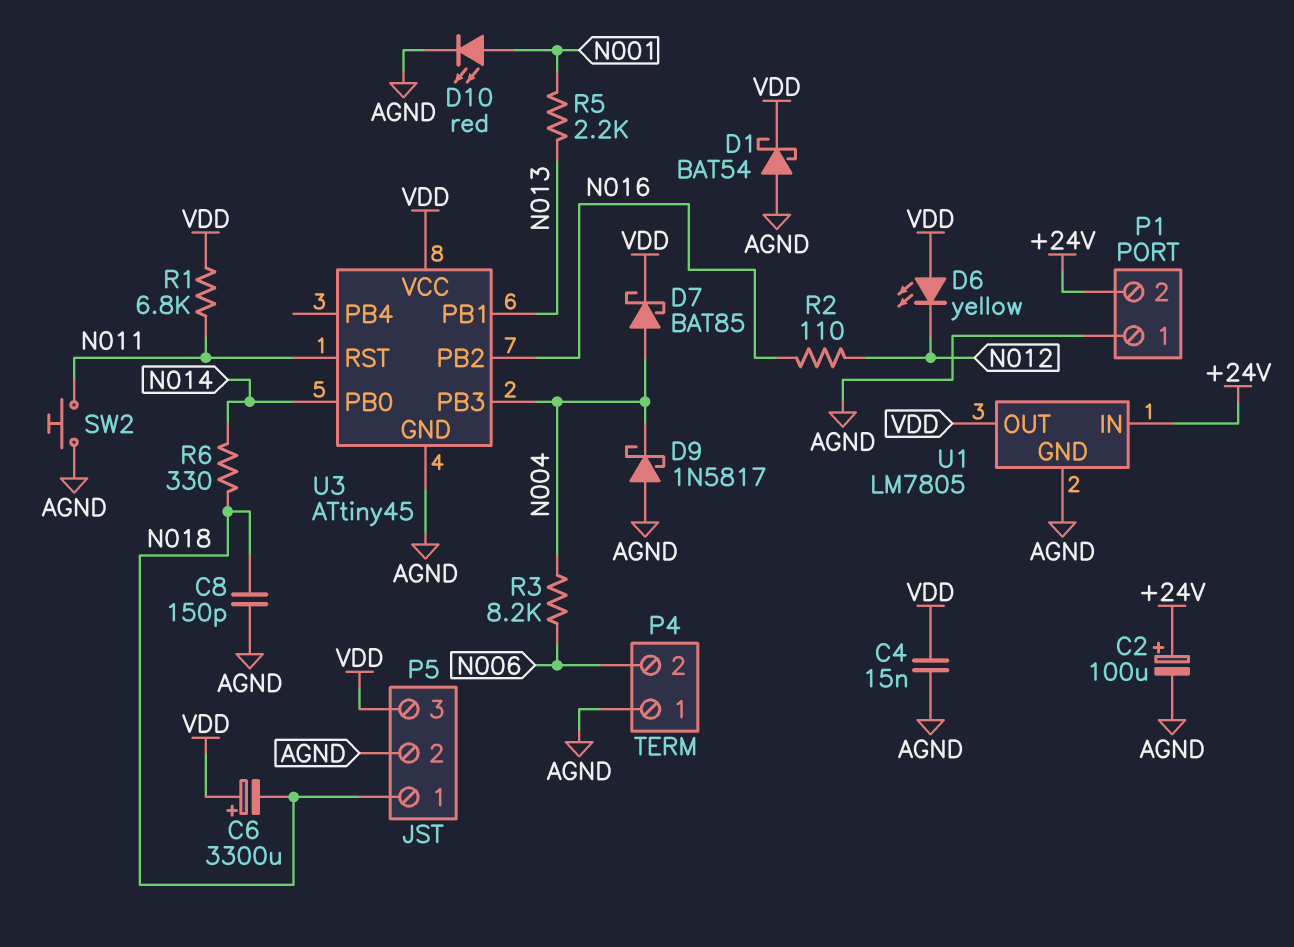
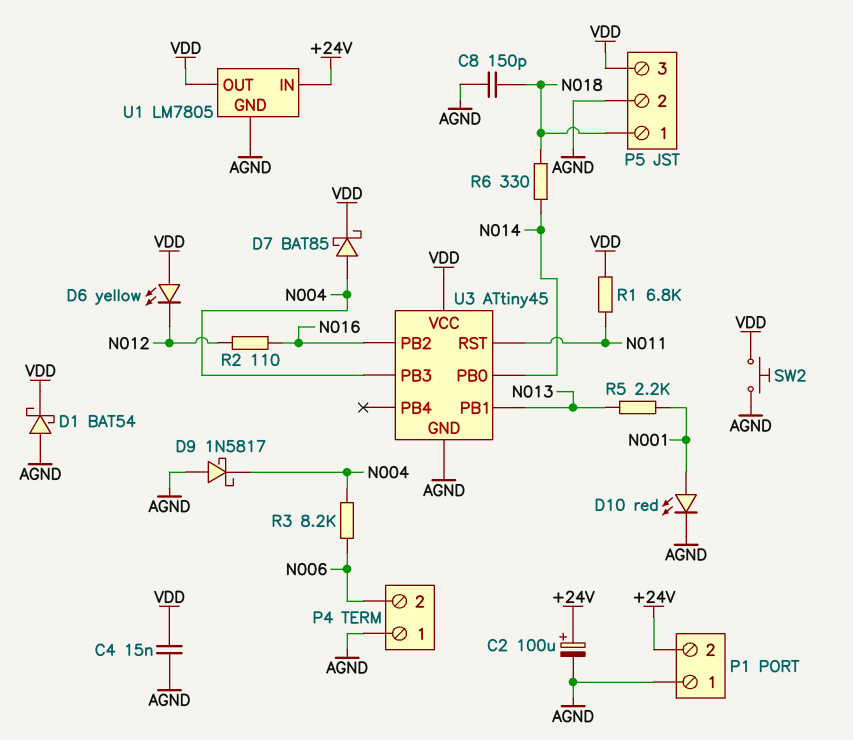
C6: 3300uF (plus VDD, minus N018) -> none
SW2: button (AGND, N011) -> button (AGND, VDD)

